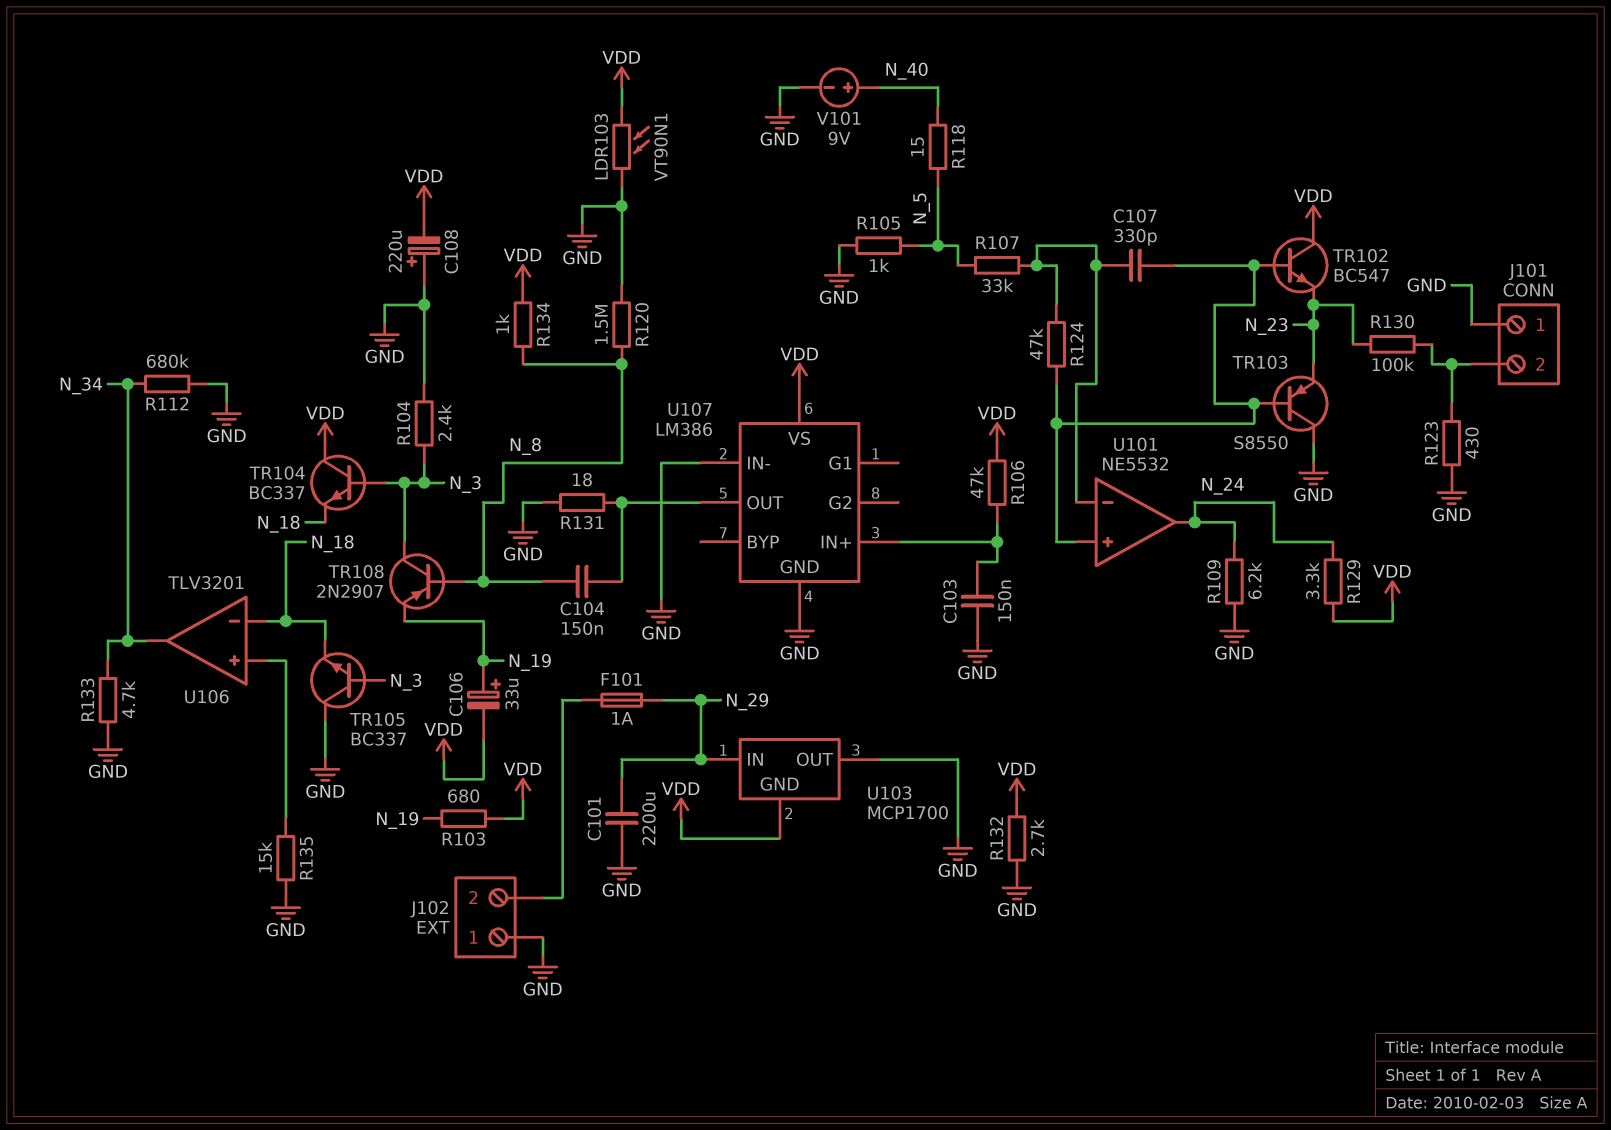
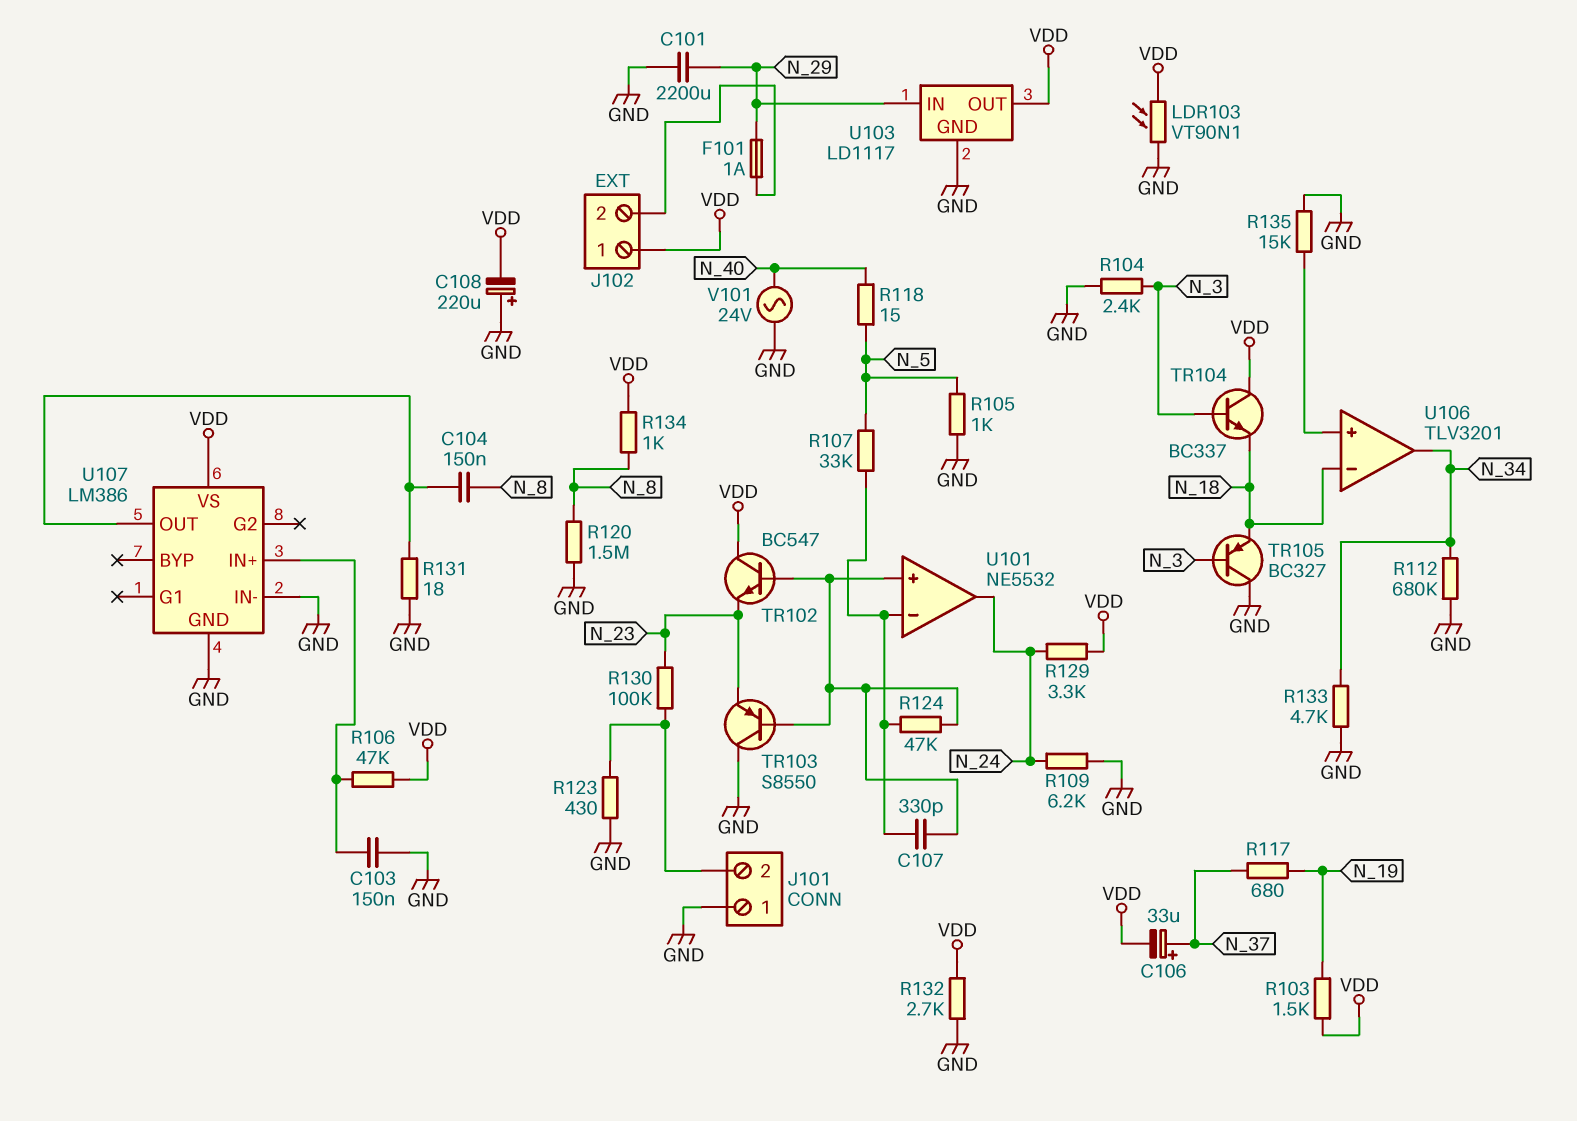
C106: 33uF (plus N_19, minus VDD) -> 33uF (plus N_37, minus VDD)
J102 pin 1: GND -> VDD
R103: 680 (N_19, VDD) -> 1.5k (N_19, VDD)
R117: none -> 680 (N_19, N_37)
TR105: NPN BC337 (B N_3, C GND, E N_18) -> PNP BC327 (B N_3, C GND, E N_18)
TR108: PNP 2N2907 (B N_8, C N_3, E N_19) -> none
U103: MCP1700 -> LD1117
U103 pin GND: VDD -> GND
U103 pin OUT: GND -> VDD
V101: 9V (plus N_40, minus GND) -> AC 24V (GND, N_40)

